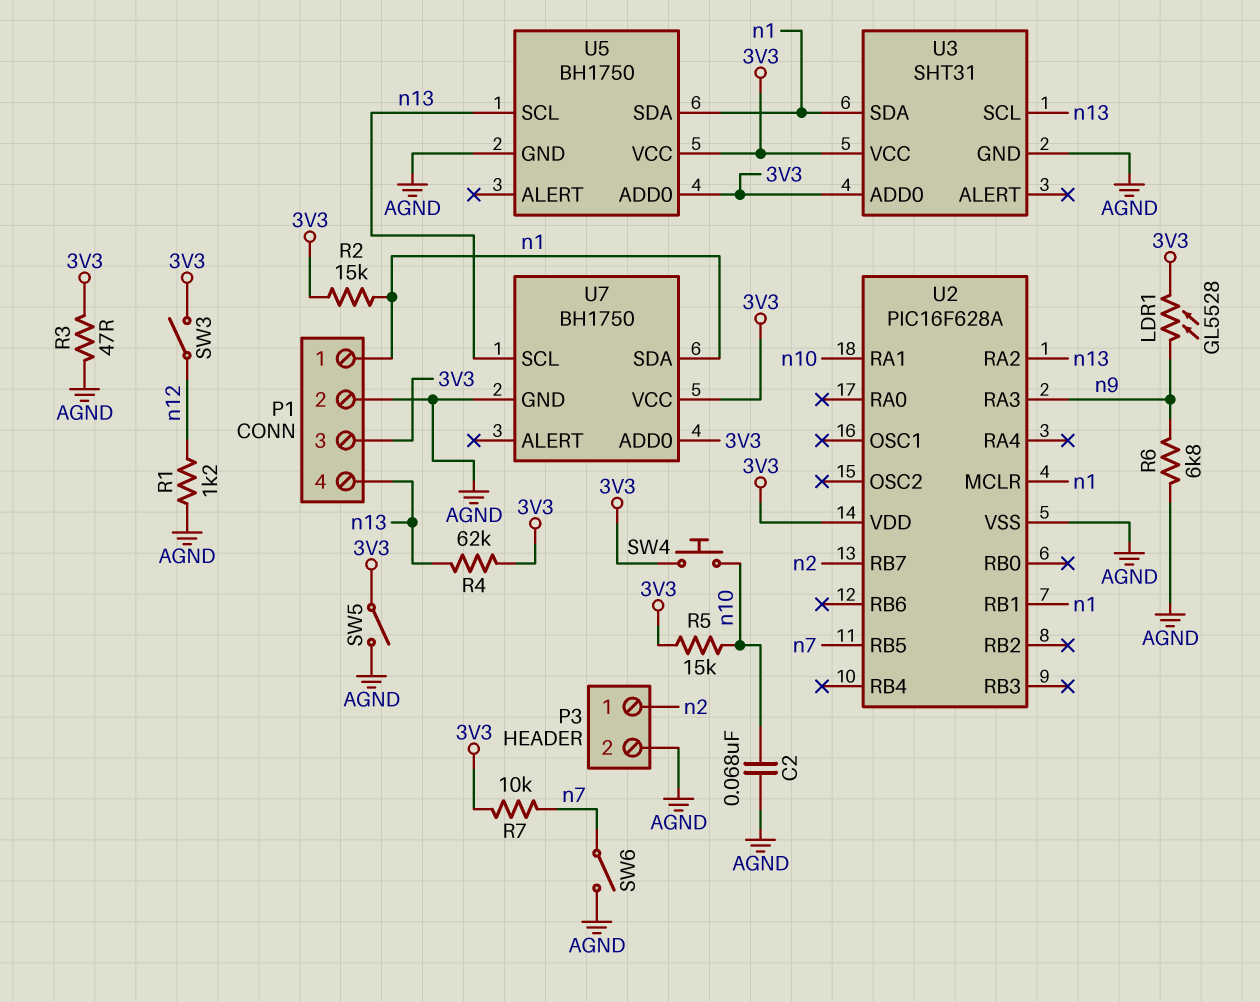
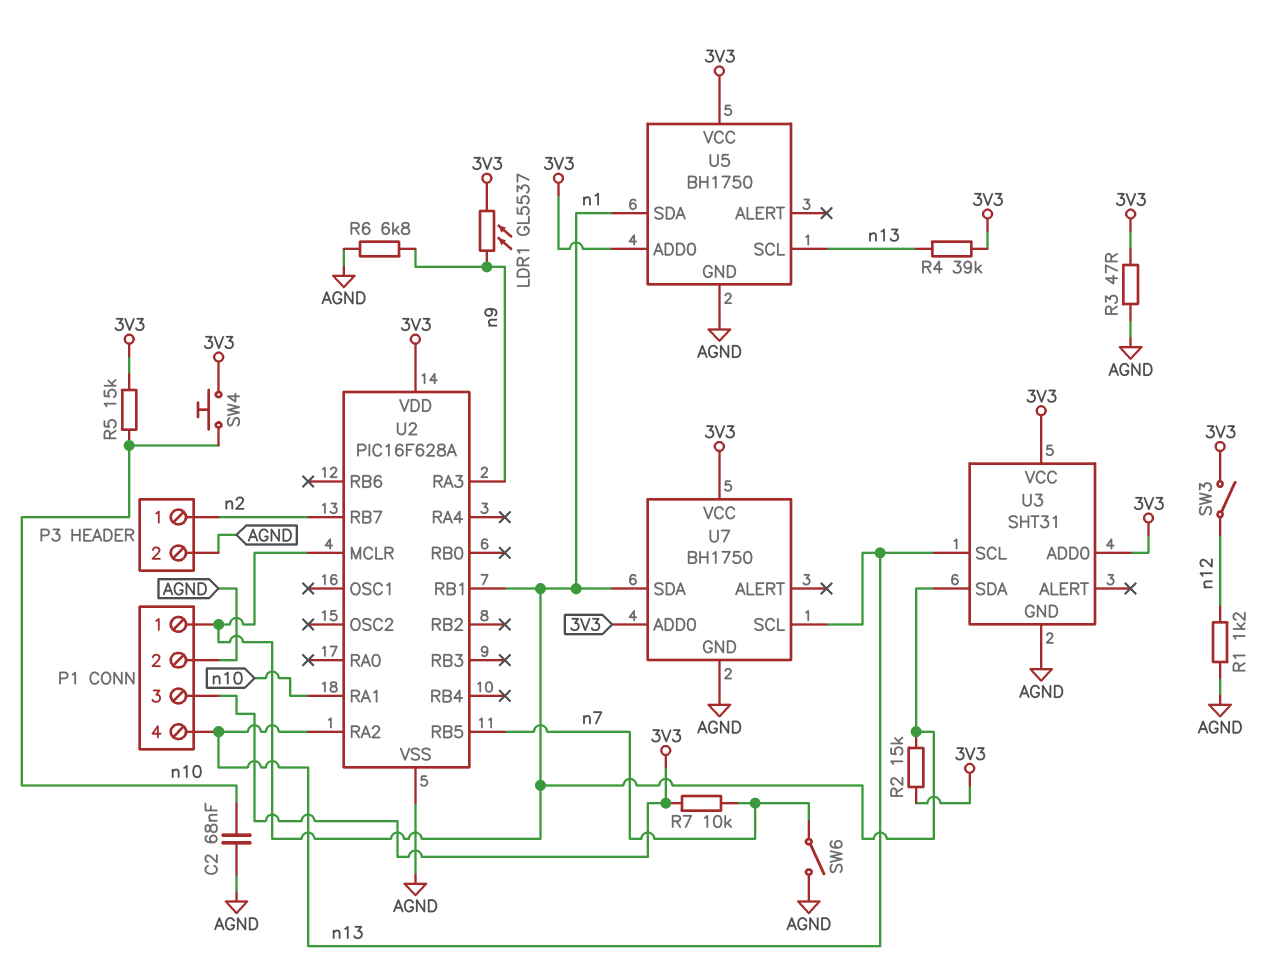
LDR1: GL5528 (3V3, n9) -> GL5537 (3V3, n9)
R4: 62k (3V3, n13) -> 39k (3V3, n13)
SW5: switch (3V3, AGND) -> none

